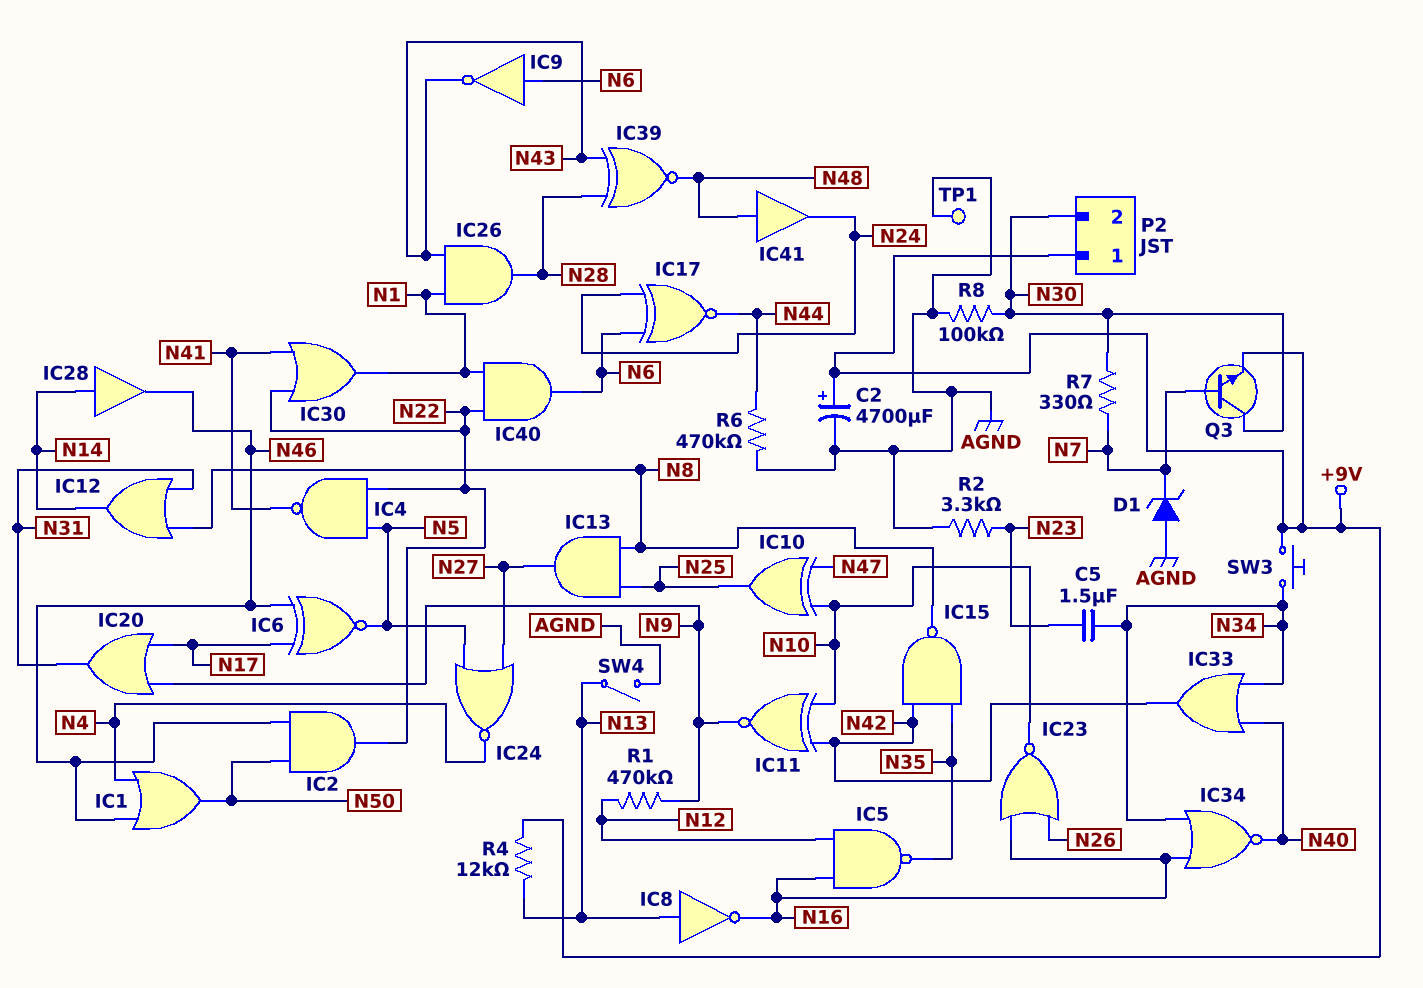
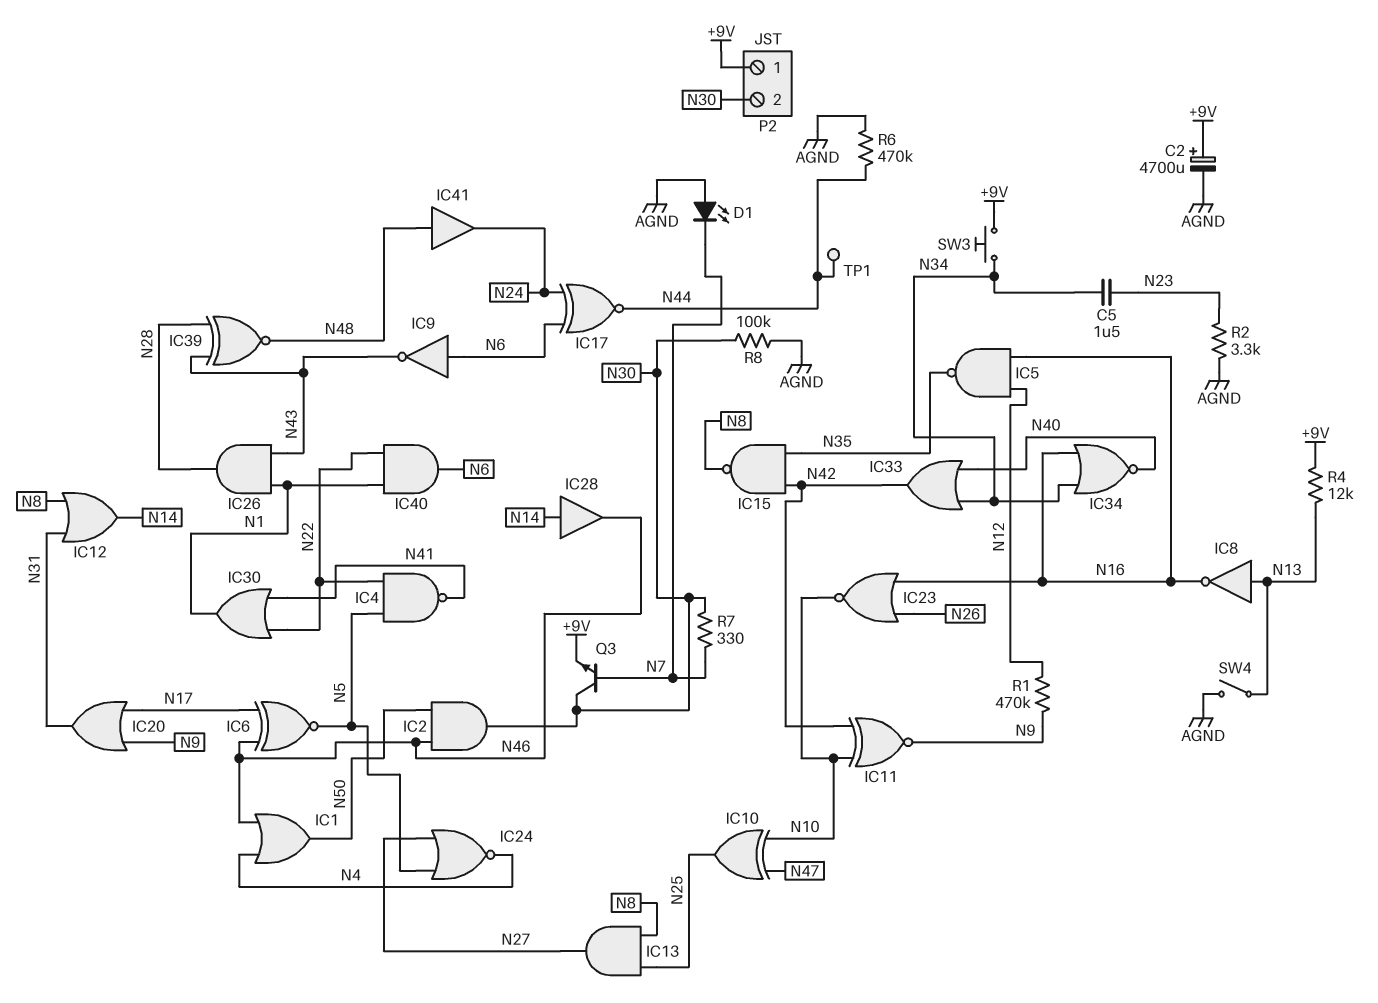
D1: zener (A AGND, K N7) -> LED (A AGND, K N7)
IC2: AND (in N46, in N50, out N22) -> AND (in N46, in N50, out N30)
TP1: test point (AGND) -> test point (N44)

